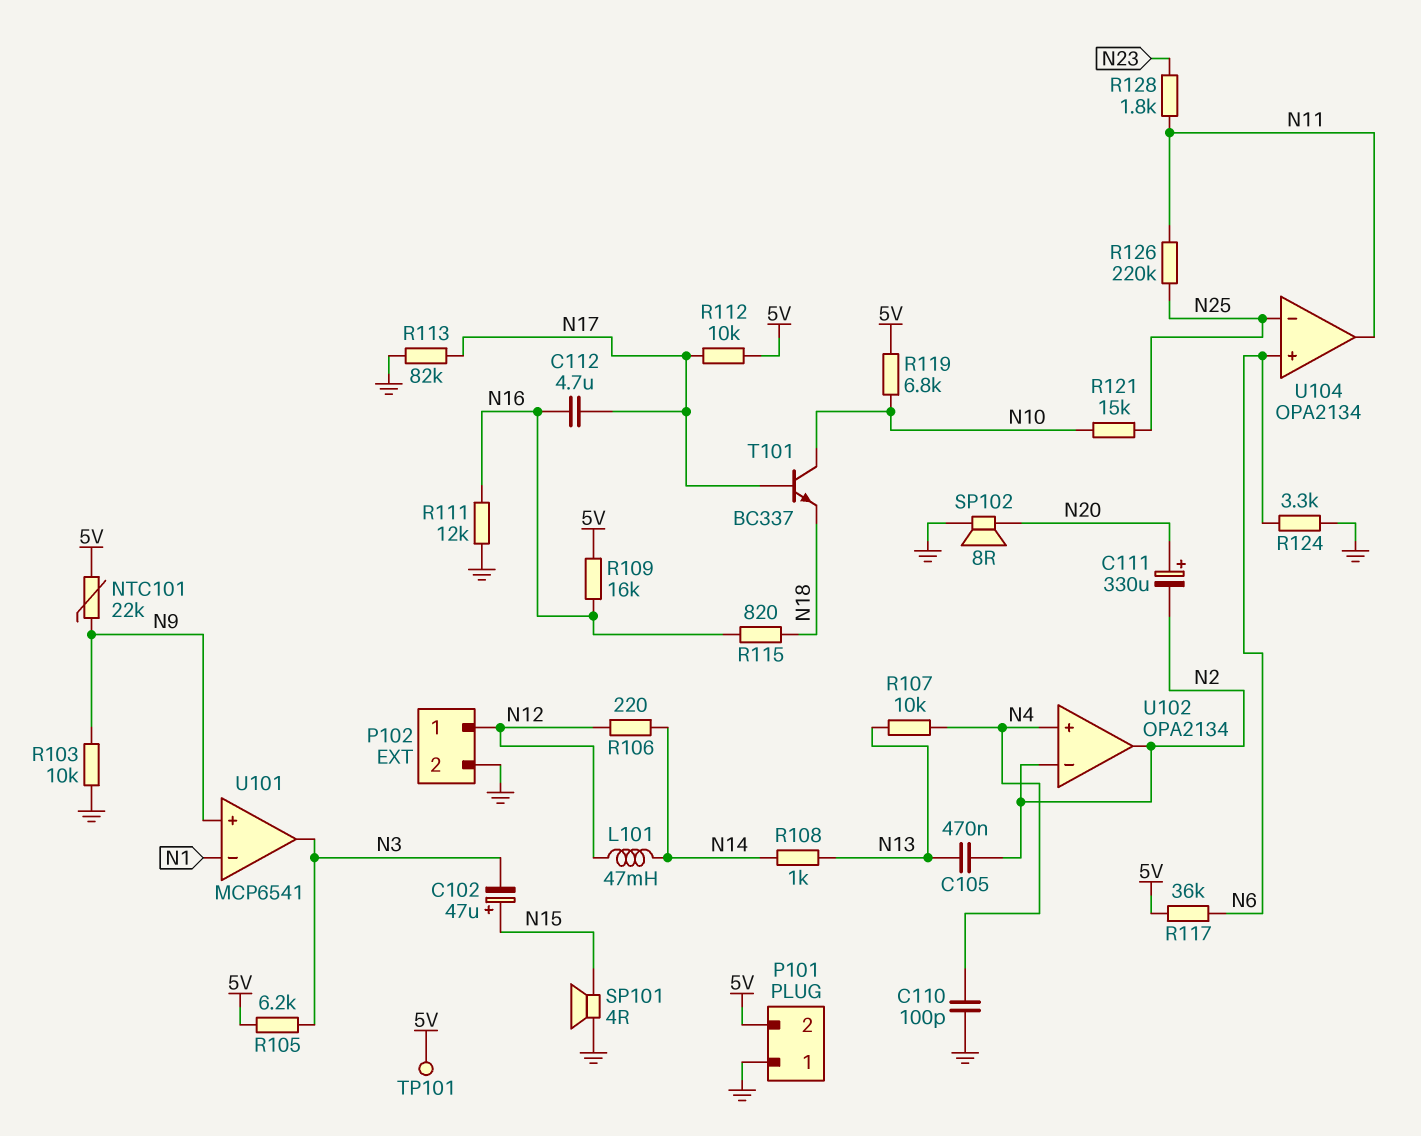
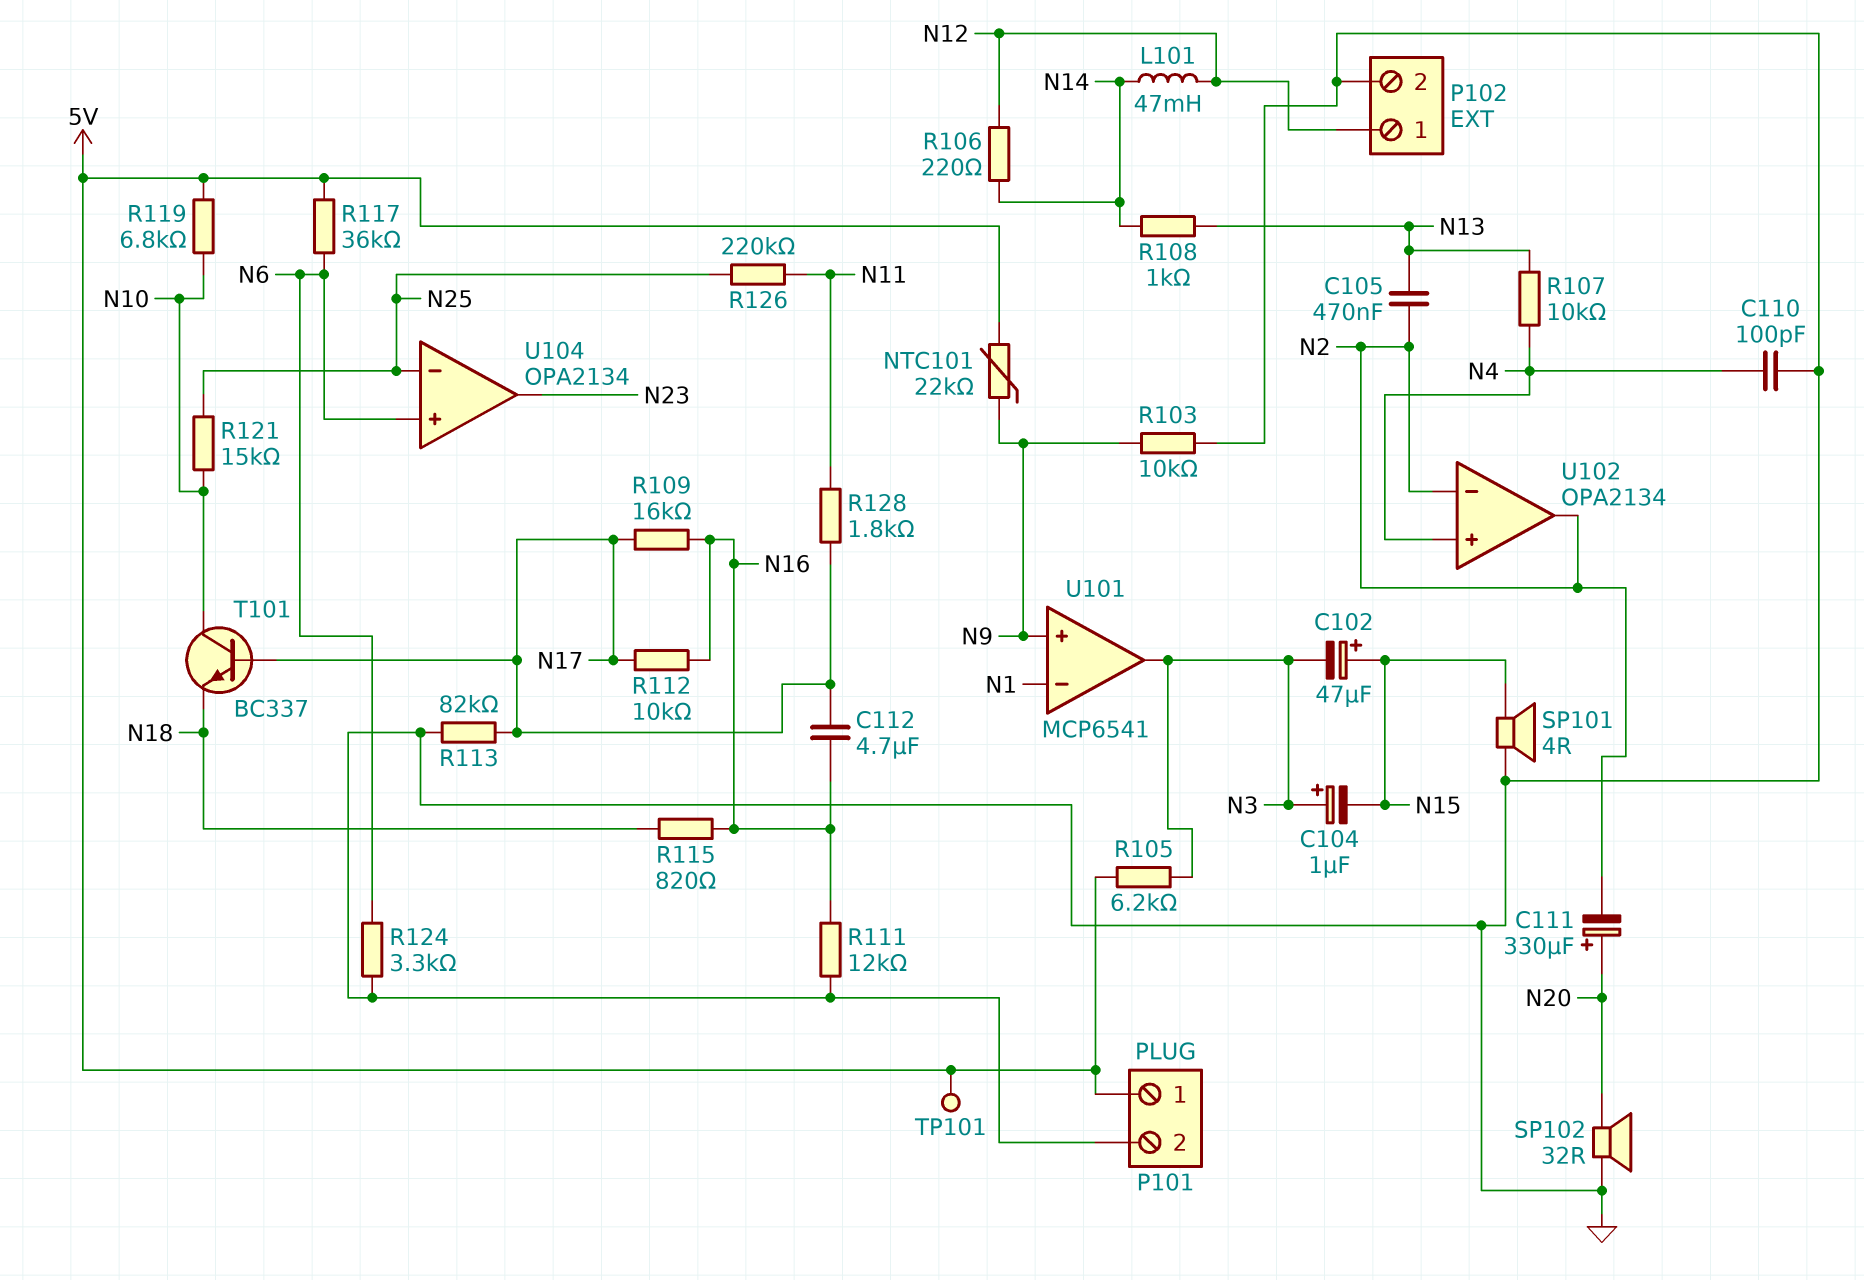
C104: none -> 1uF (plus N3, minus N15)
P101 pin 1: GND -> 5V
P101 pin 2: 5V -> GND
R109: 16k (5V, N16) -> 16k (N16, N17)
R112: 10k (5V, N17) -> 10k (N16, N17)
R128: 1.8k (N11, N23) -> 1.8k (N11, N17)
SP102: speaker 8R (GND, N20) -> speaker 32R (GND, N20)
U104 pin out: N11 -> N23

